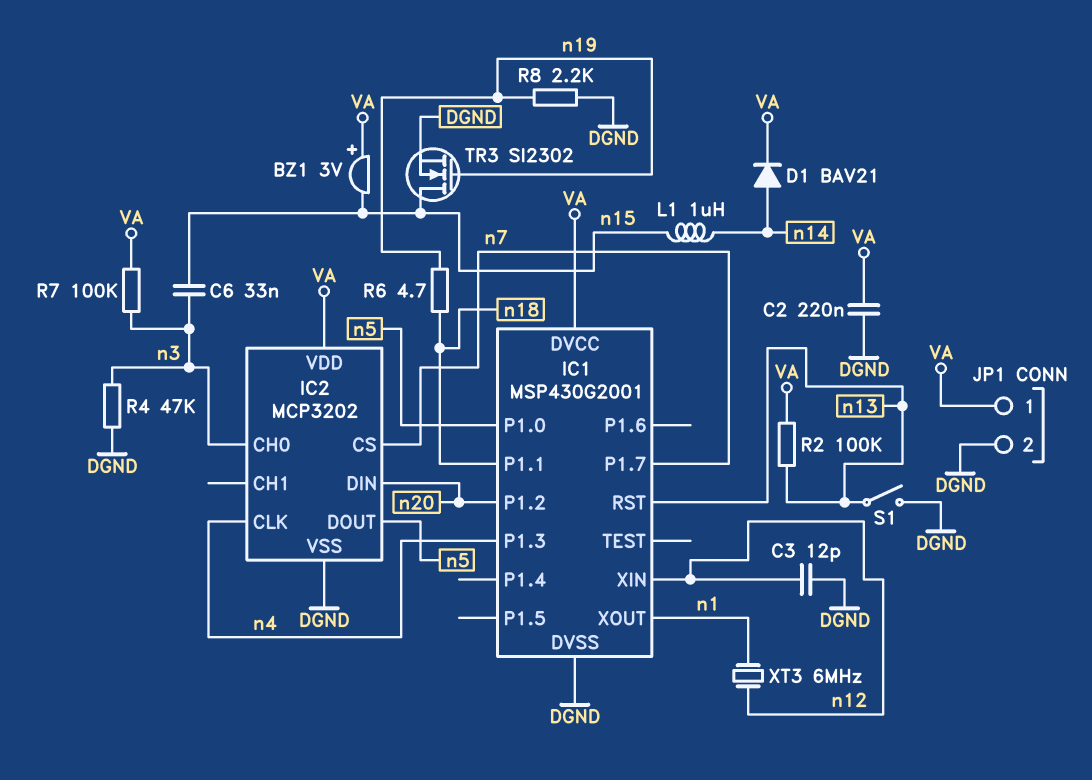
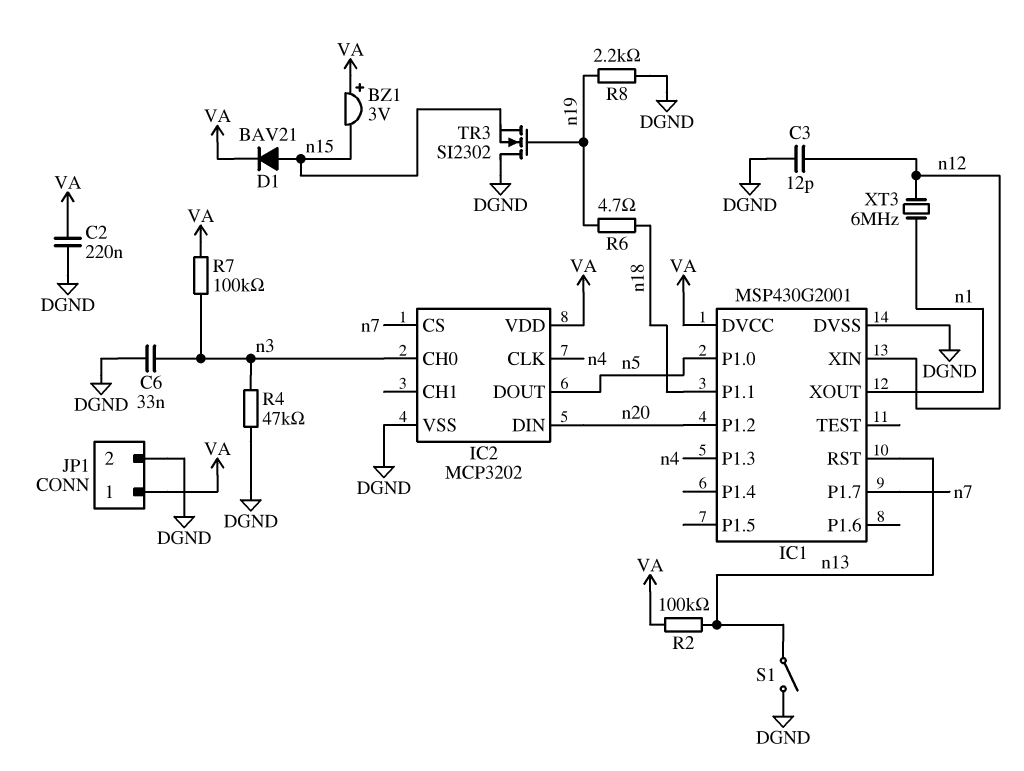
C6: 33nF (n3, n15) -> 33nF (DGND, n3)
D1: diode BAV21 (A n14, K VA) -> diode BAV21 (A n15, K VA)
L1: 1uH (n14, n15) -> none
TR3: NMOS SI2302 (G n19, D n15, S DGND) -> NMOS SI2302 (G n19, D DGND, S n15)

